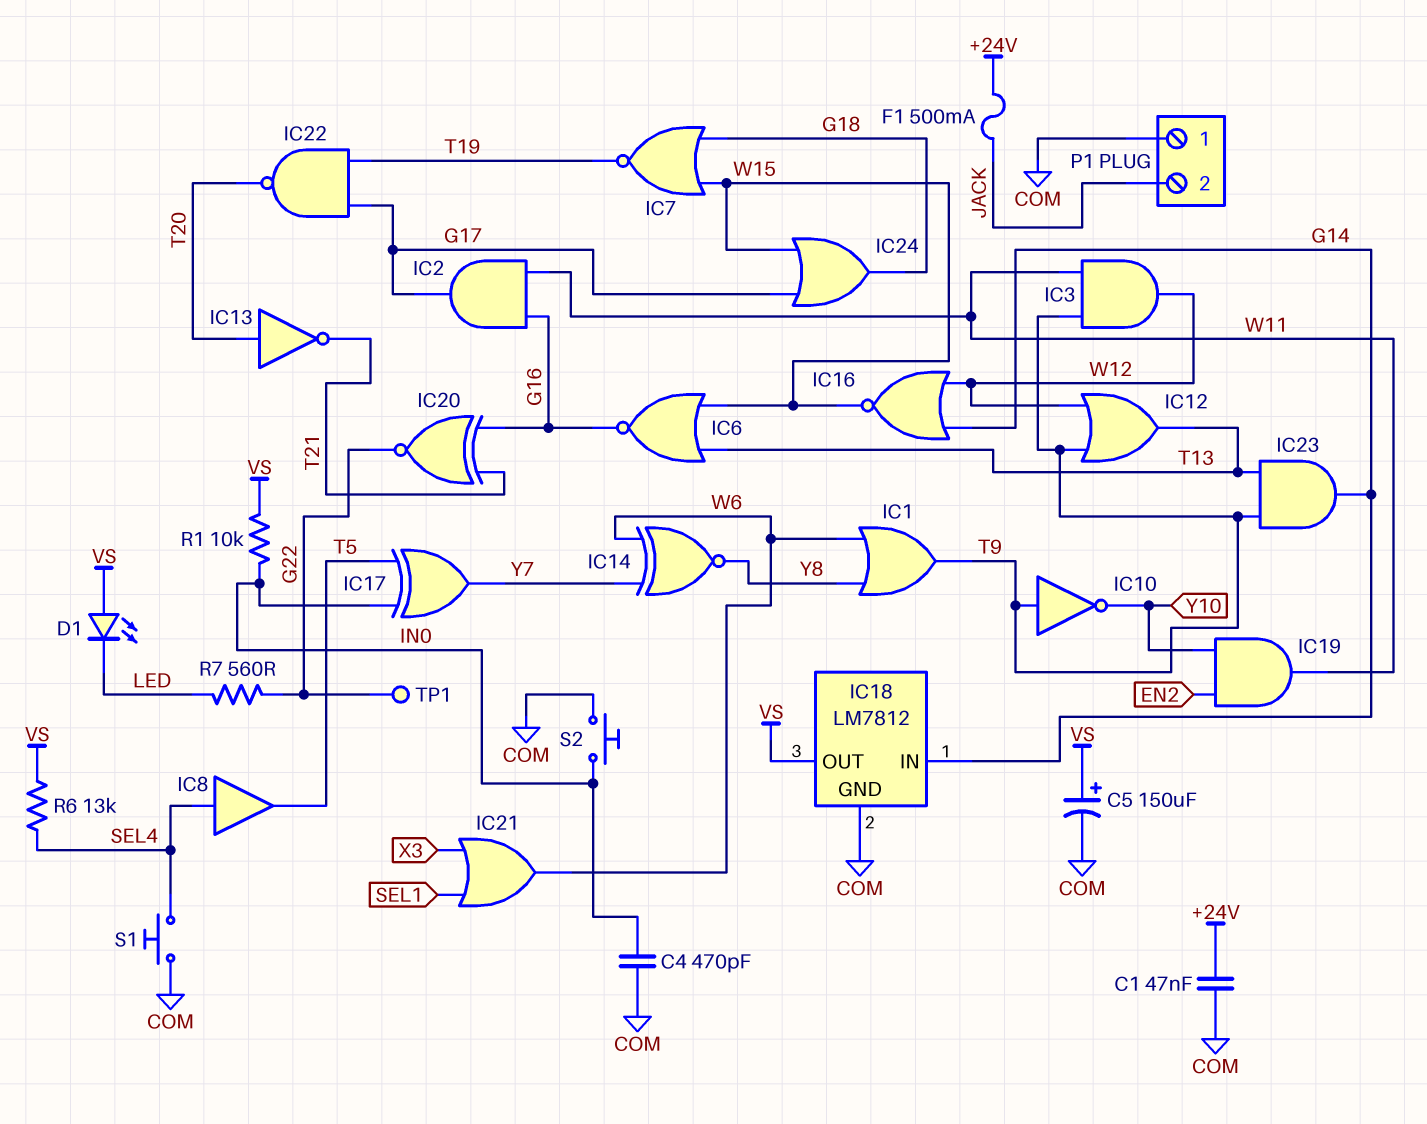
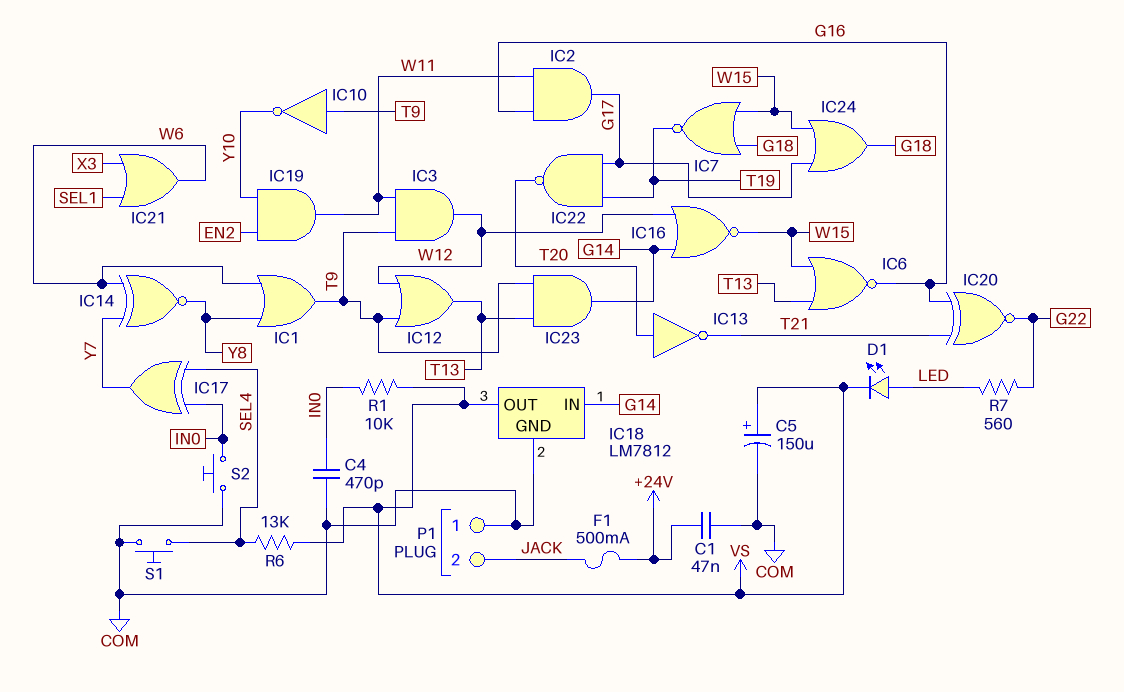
D1: LED (A VS, K LED) -> LED (A LED, K VS)
IC8: buffer (in SEL4, out T5) -> none
IC17: XOR (in IN0, in T5, out Y7) -> XOR (in IN0, in SEL4, out Y7)
TP1: test point (G22) -> none

